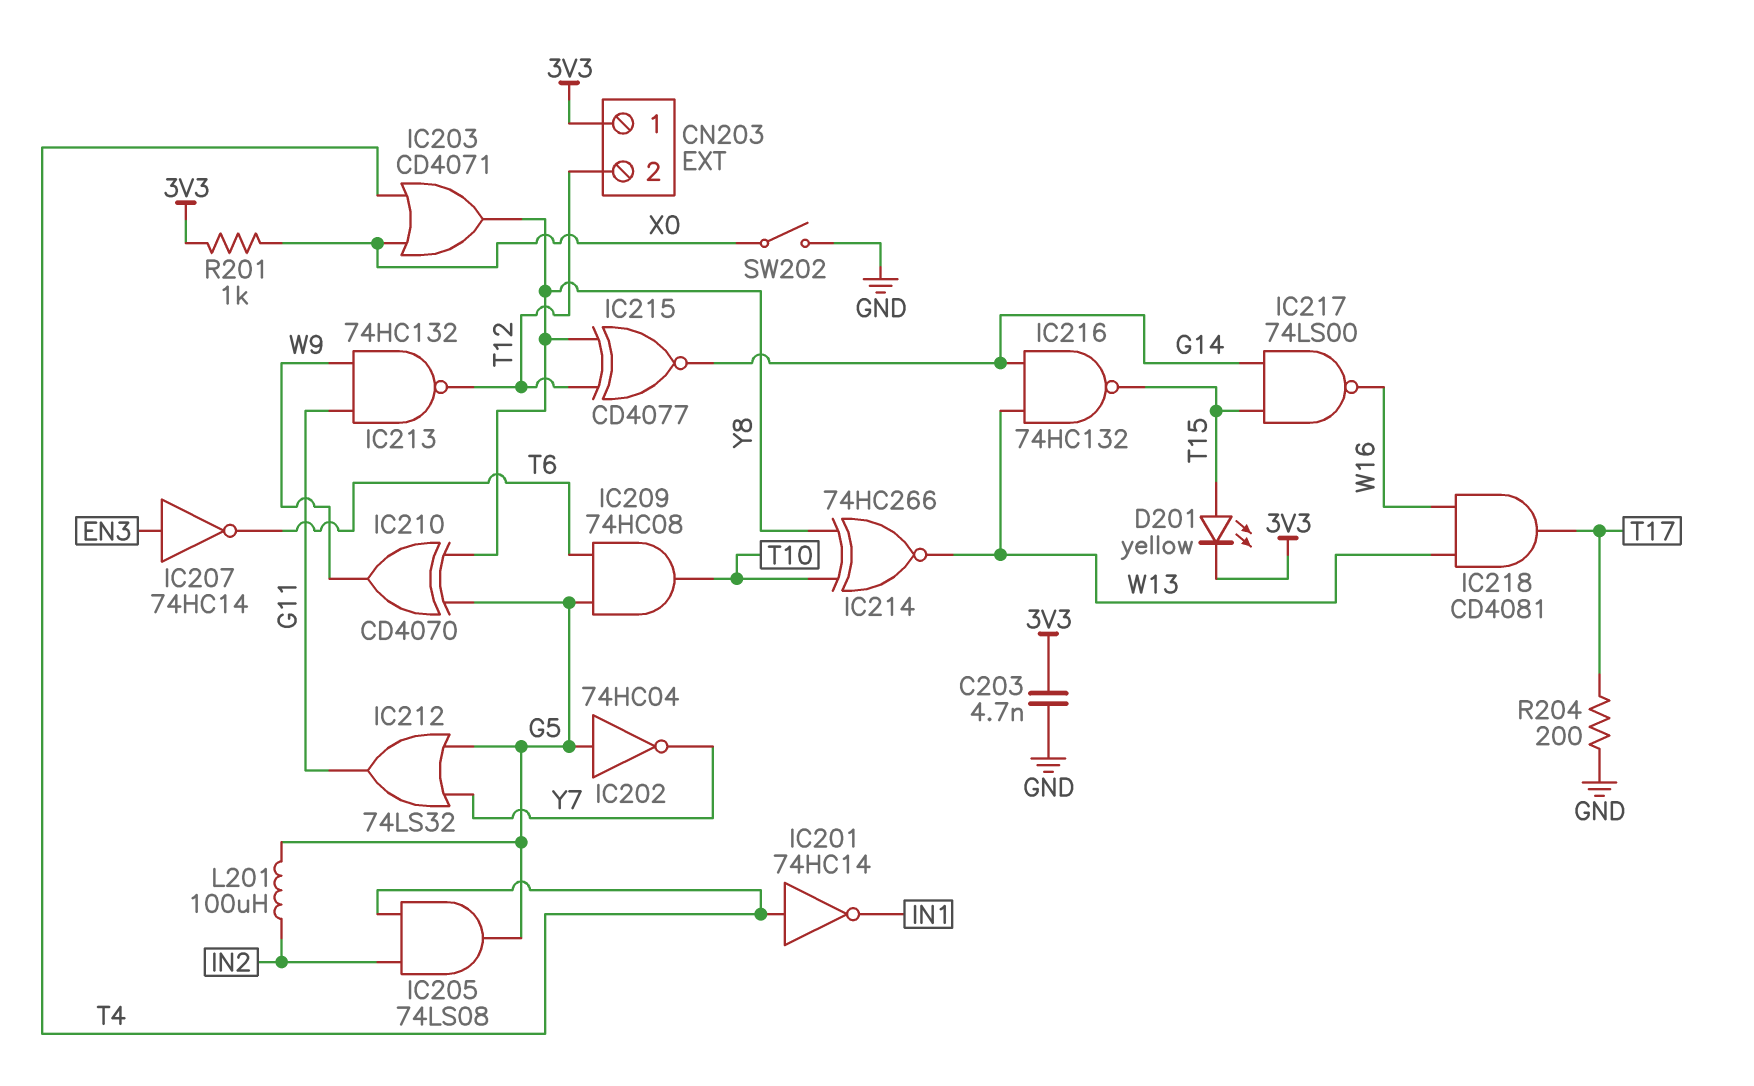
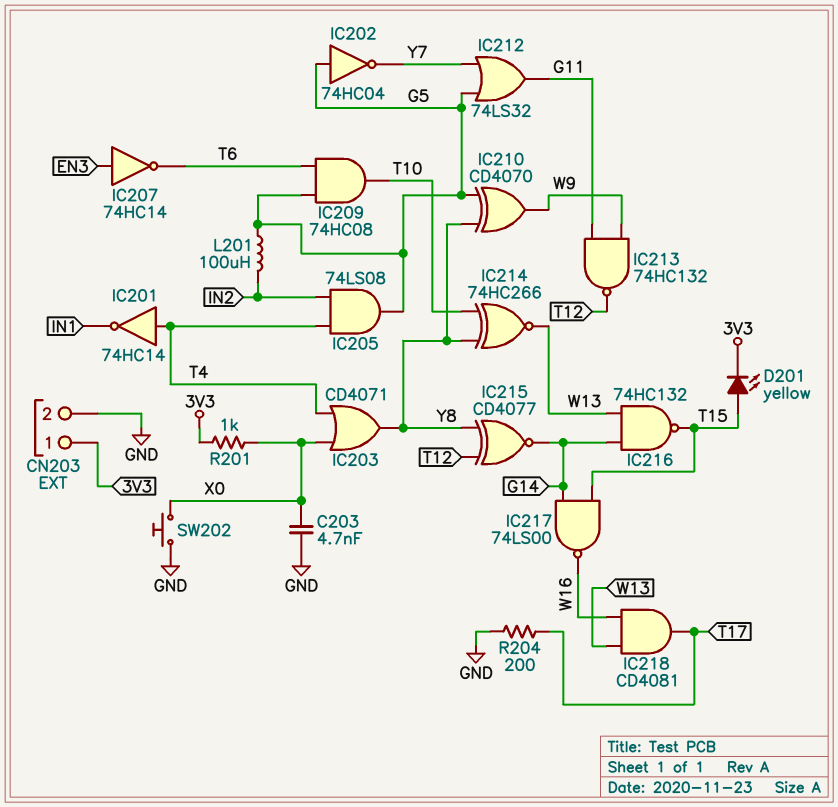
C203: 4.7nF (3V3, GND) -> 4.7nF (GND, X0)
CN203 pin 2: T12 -> GND
SW202: switch (GND, X0) -> button (GND, X0)

